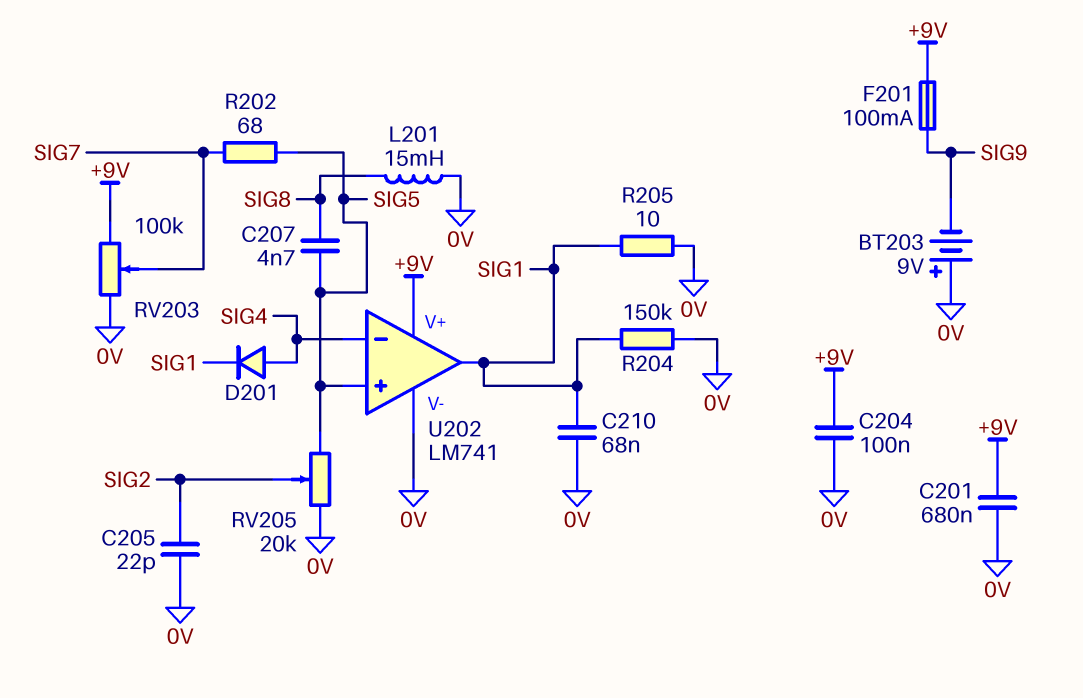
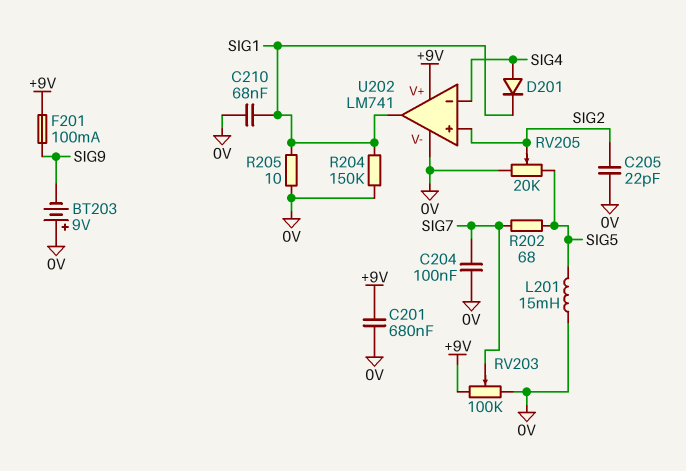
C204: 100nF (+9V, 0V) -> 100nF (0V, SIG7)
C207: 4.7nF (SIG5, SIG8) -> none
L201: 15mH (0V, SIG8) -> 15mH (0V, SIG5)
U202 pin in+: SIG5 -> SIG2

